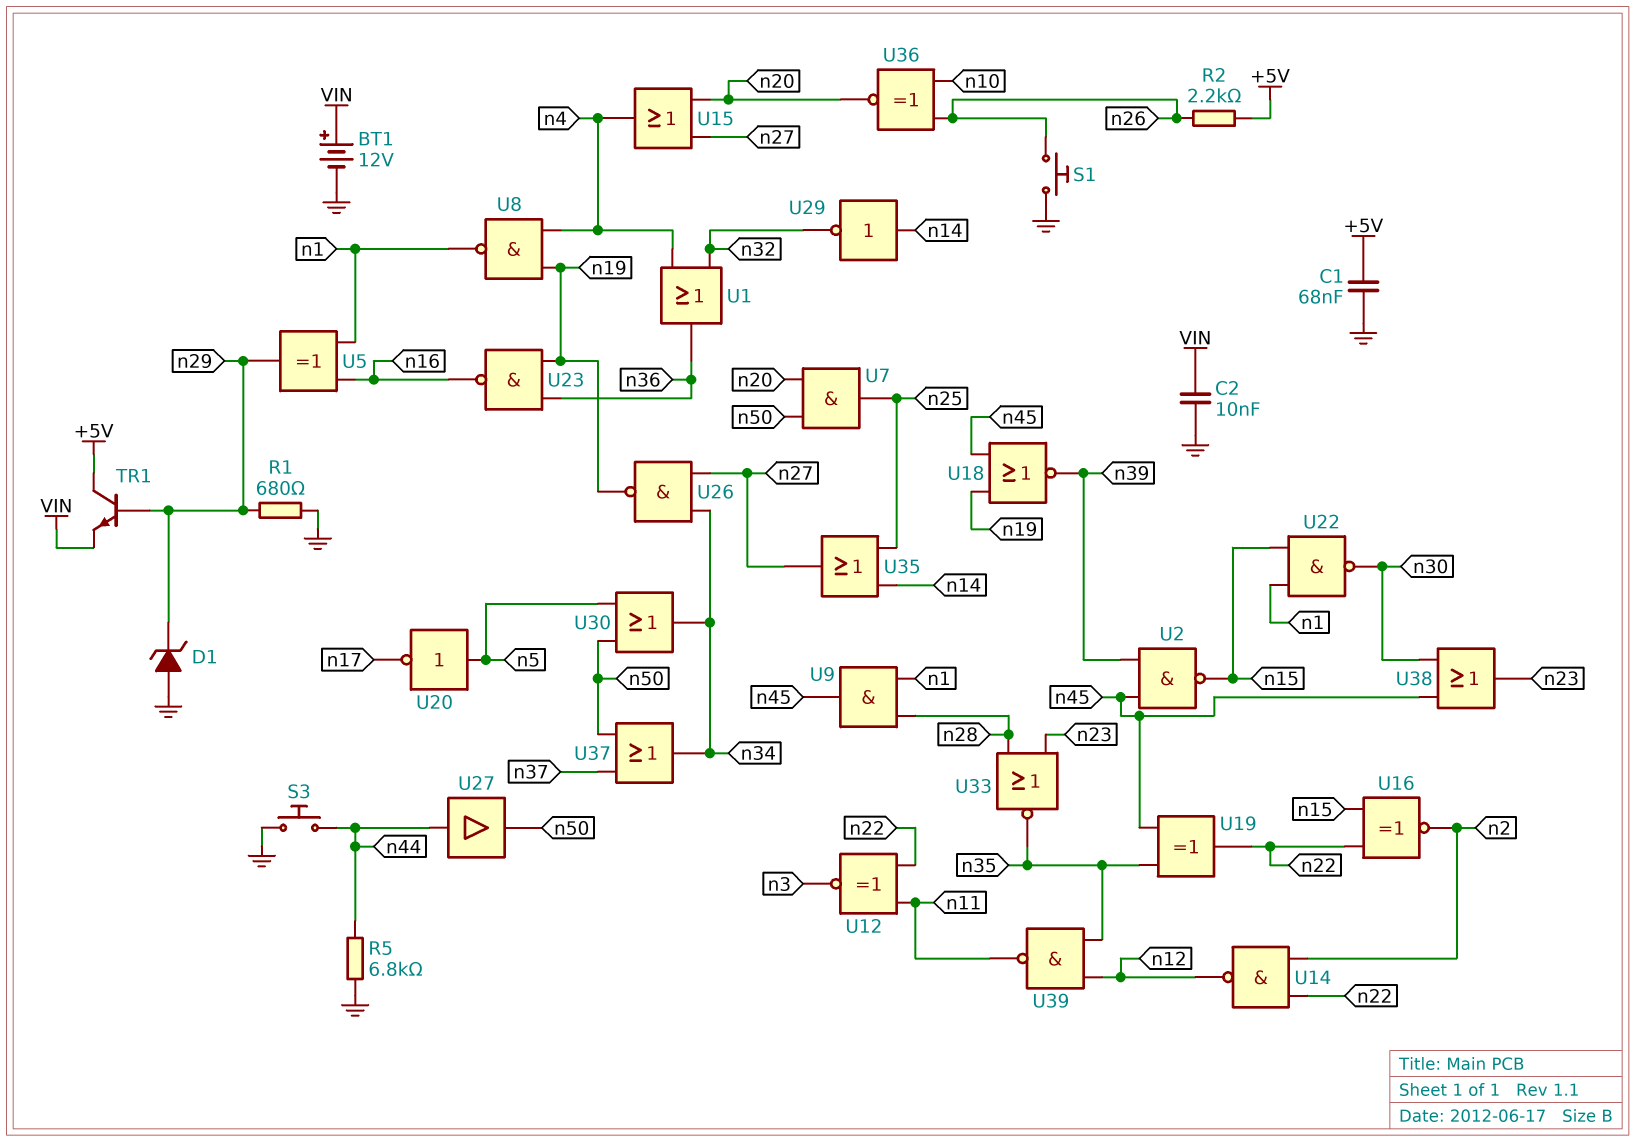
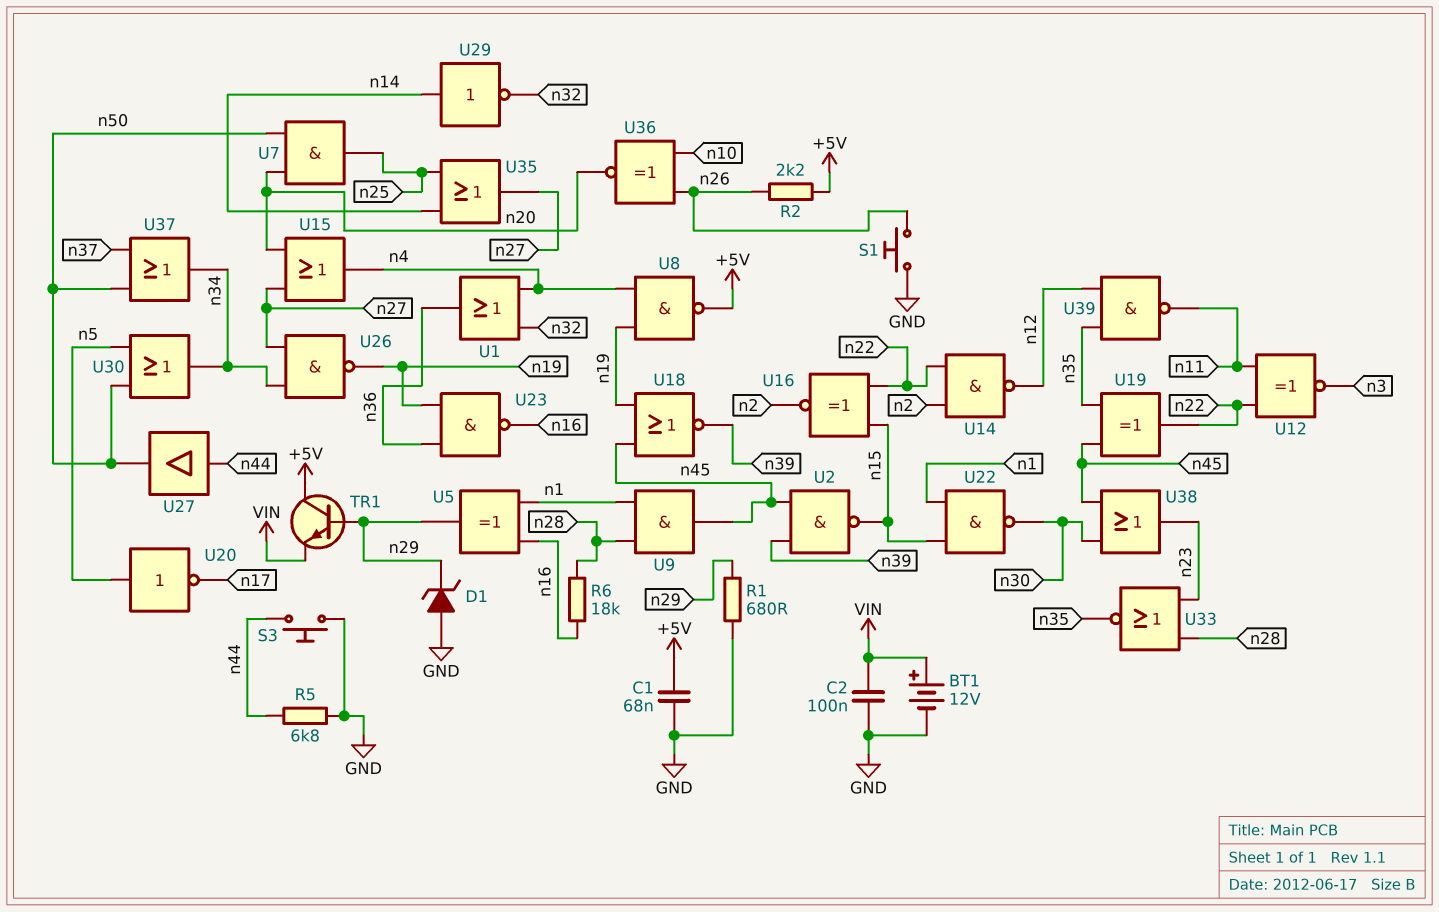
C2: 10nF (GND, VIN) -> 100nF (GND, VIN)
R6: none -> 18k (n16, n28)
U8: NAND (in n4, in n19, out n1) -> NAND (in n4, in n19, out +5V)

